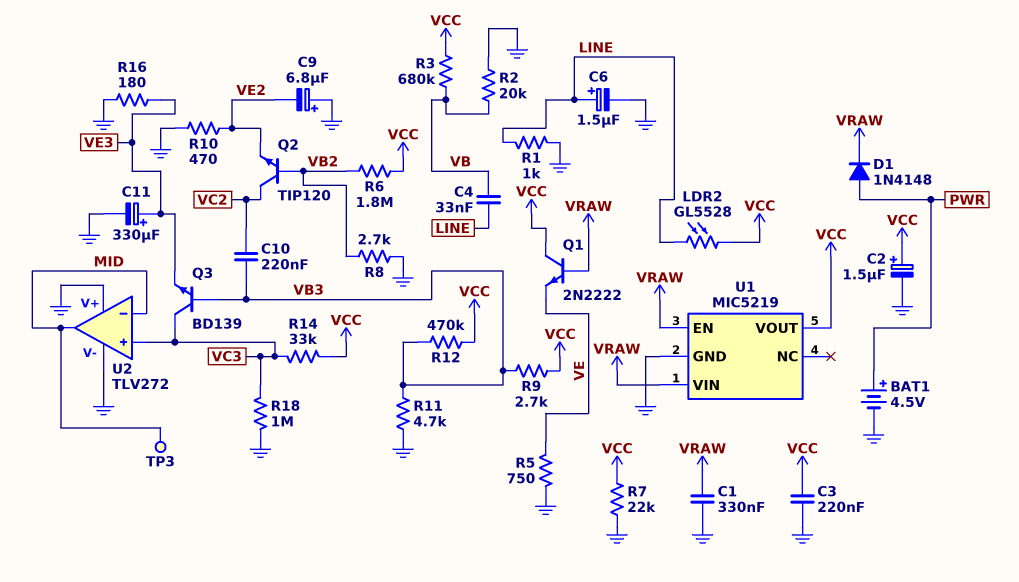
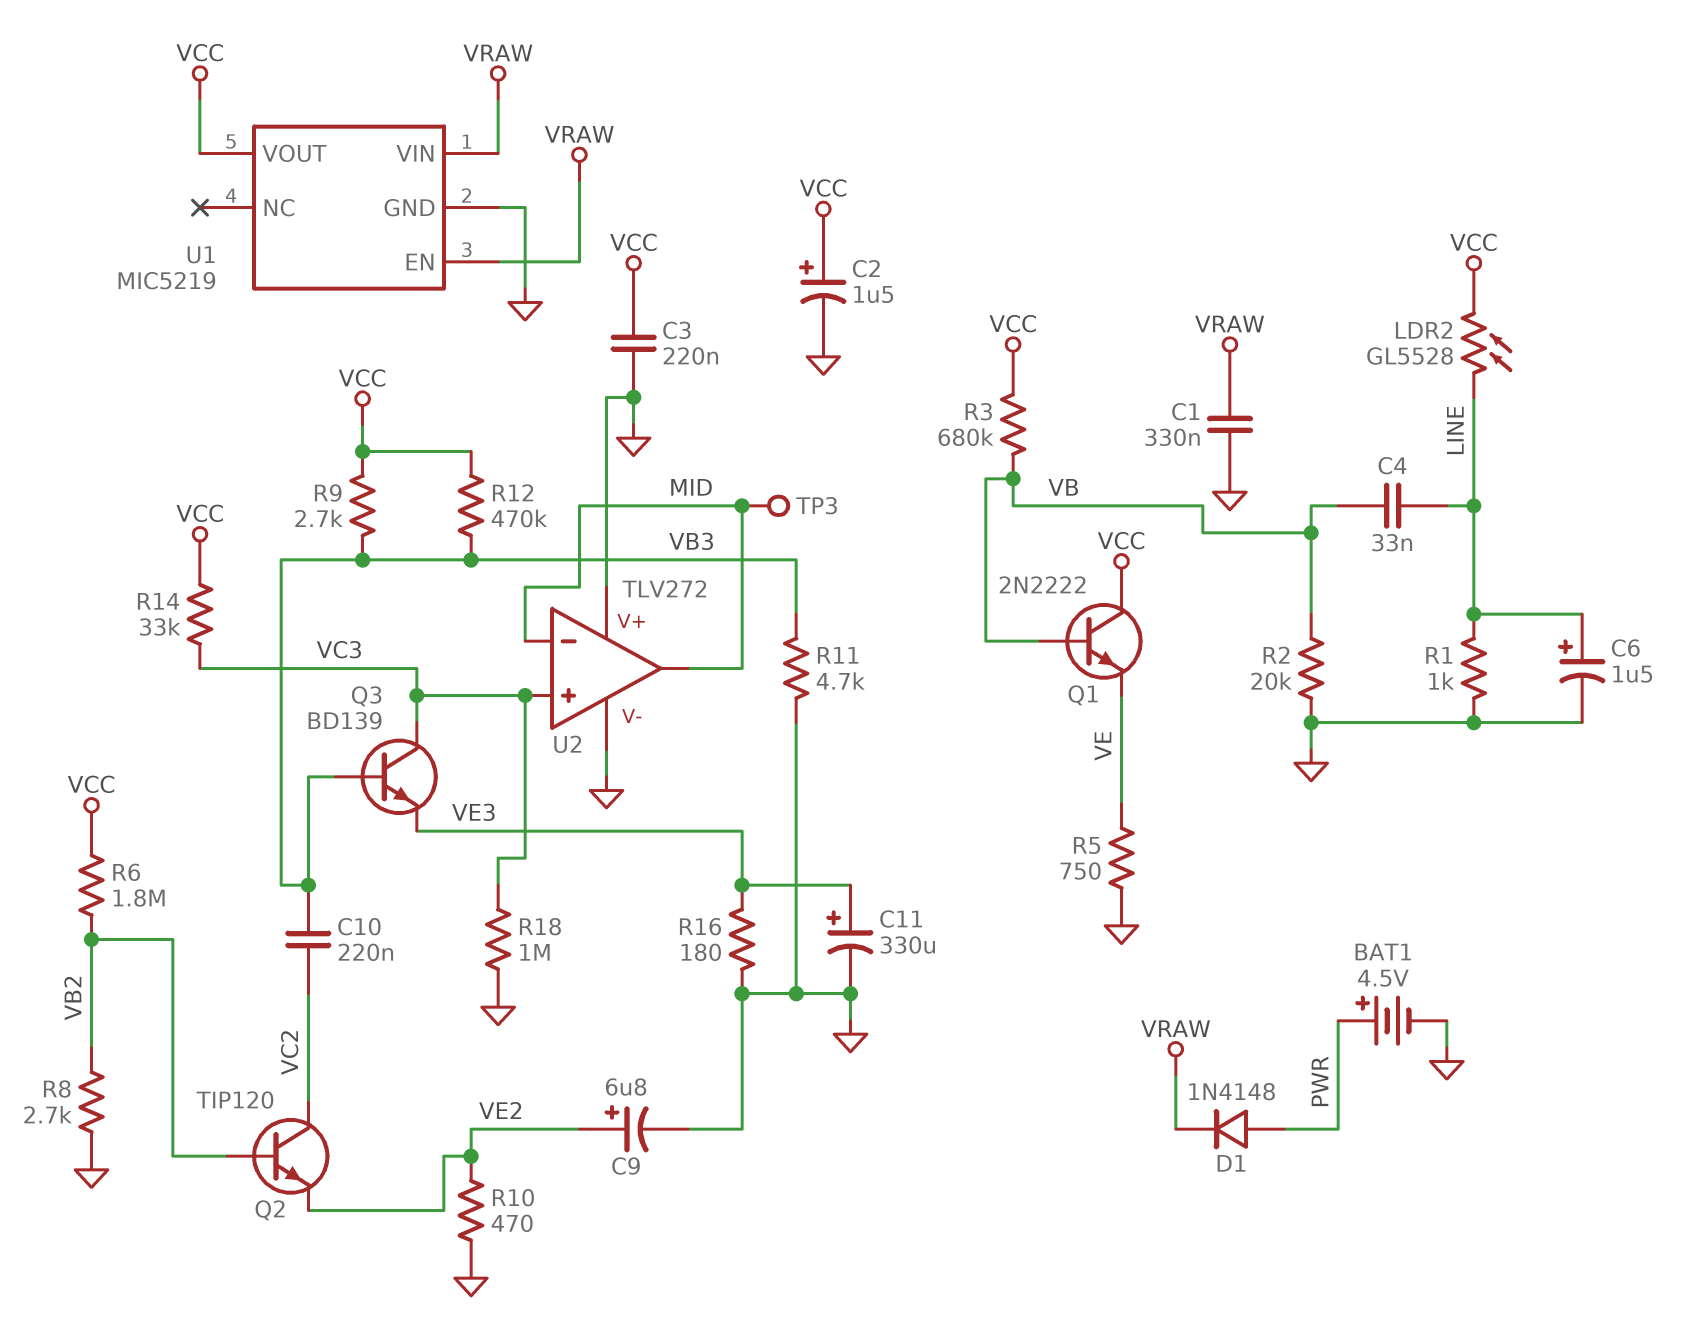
C9: 6.8uF (plus GND, minus VE2) -> 6.8uF (plus VE2, minus GND)
Q1: NPN 2N2222 (B VRAW, C VCC, E VE) -> NPN 2N2222 (B VB, C VCC, E VE)
R7: 22k (GND, VCC) -> none

